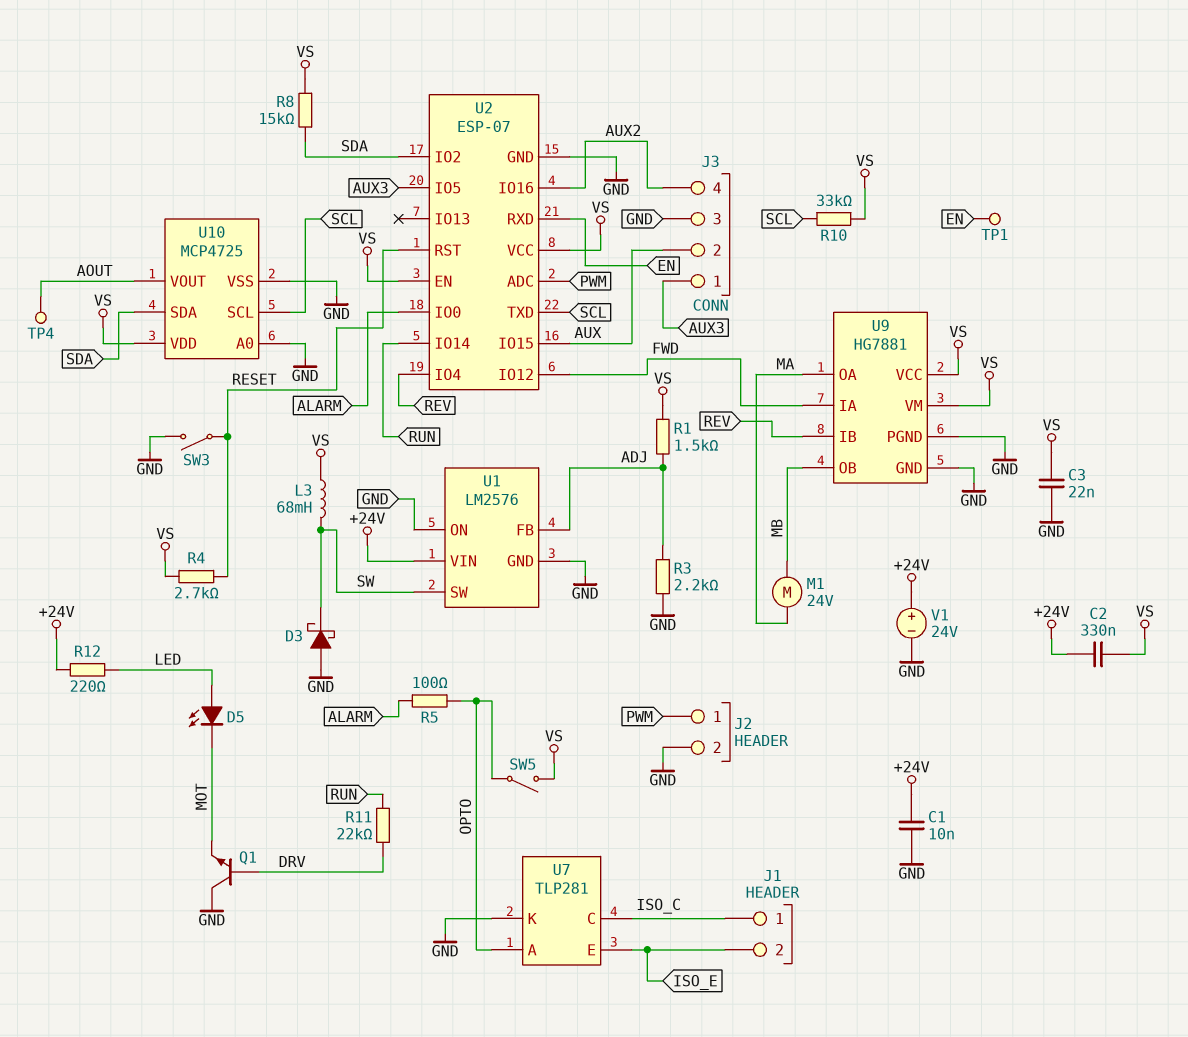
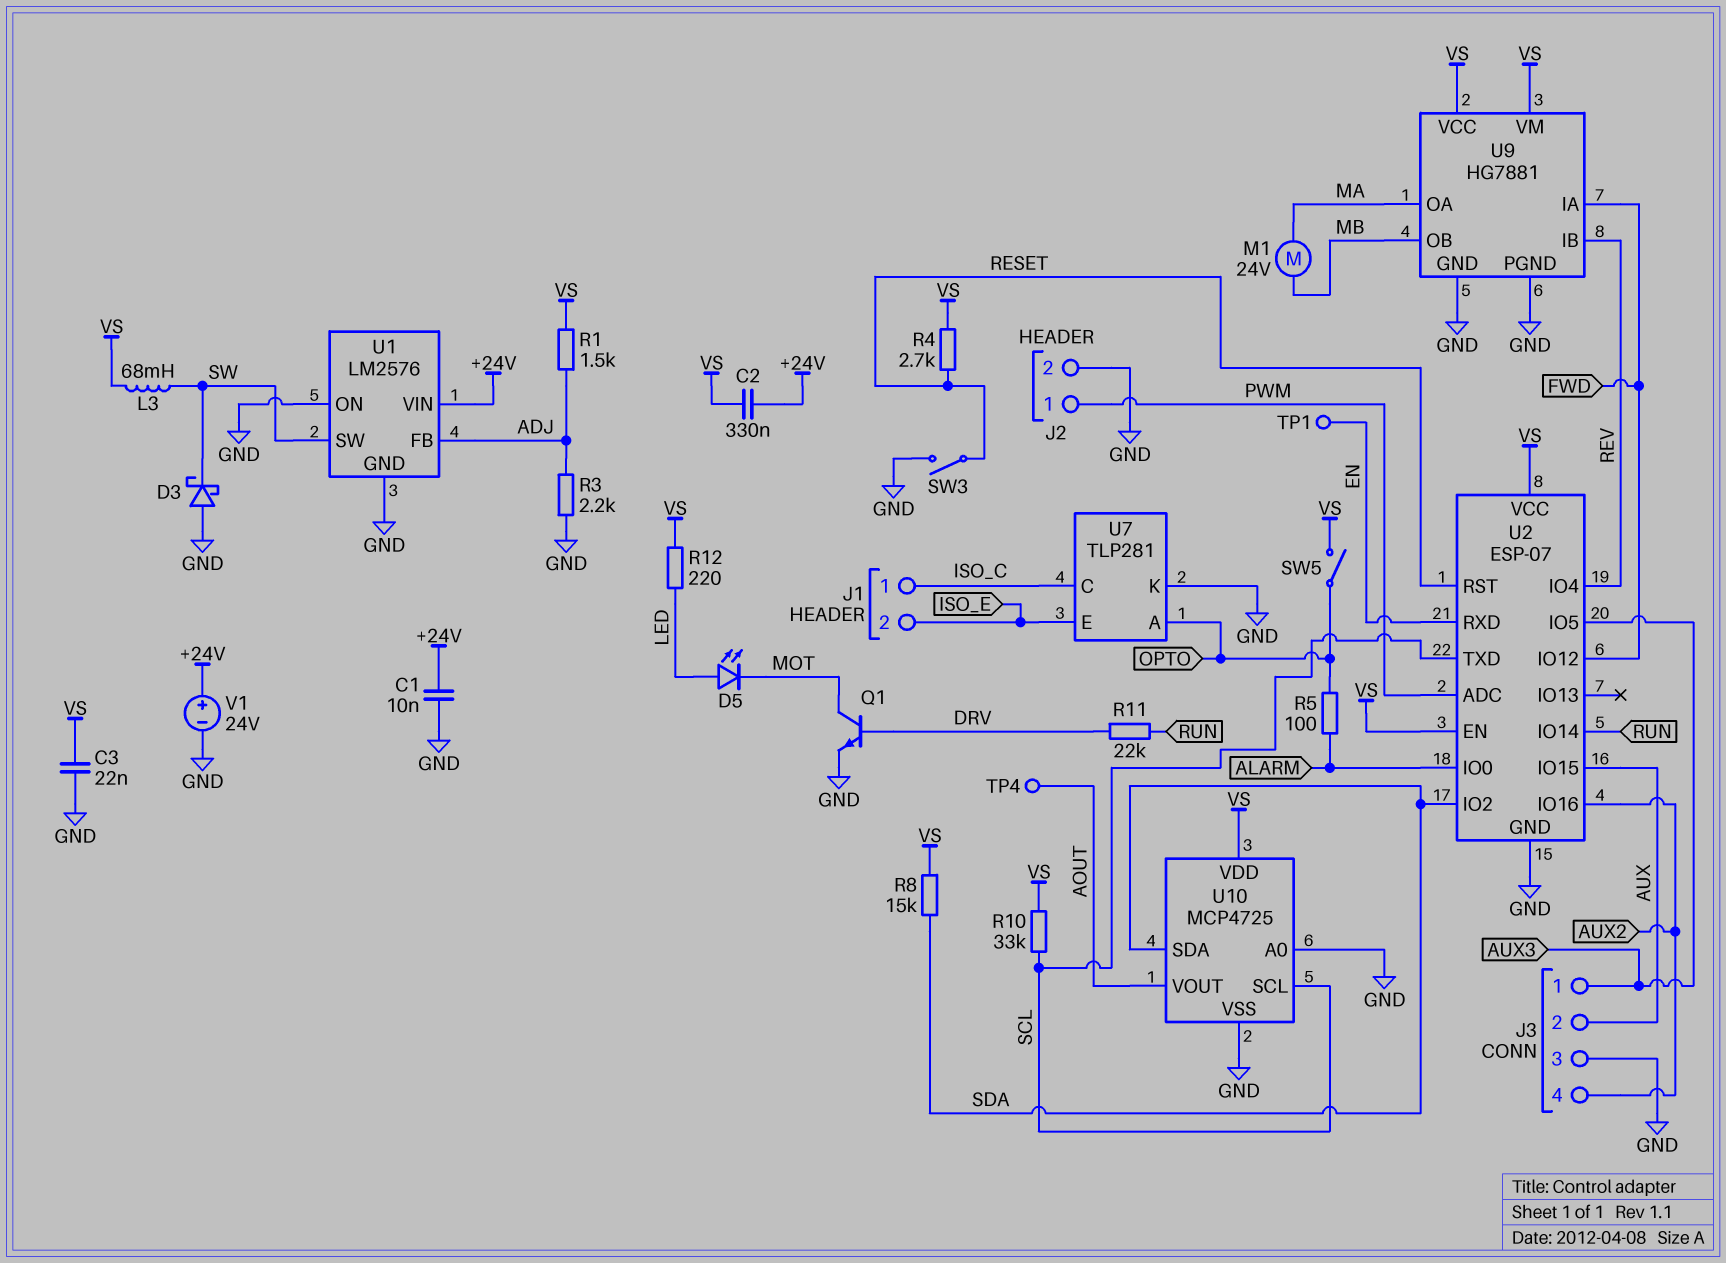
Q1: NPN (B DRV, C GND, E MOT) -> NPN (B DRV, C MOT, E GND)
R12: 220 (+24V, LED) -> 220 (LED, VS)

